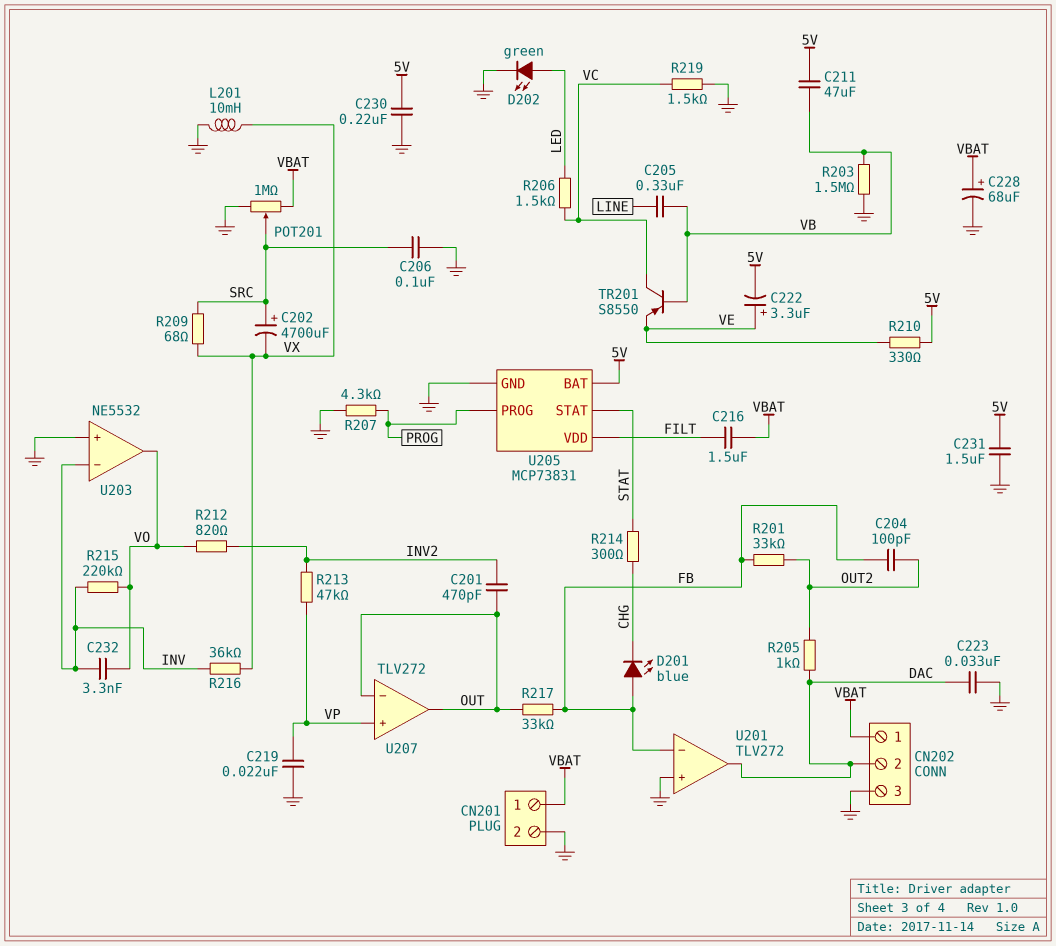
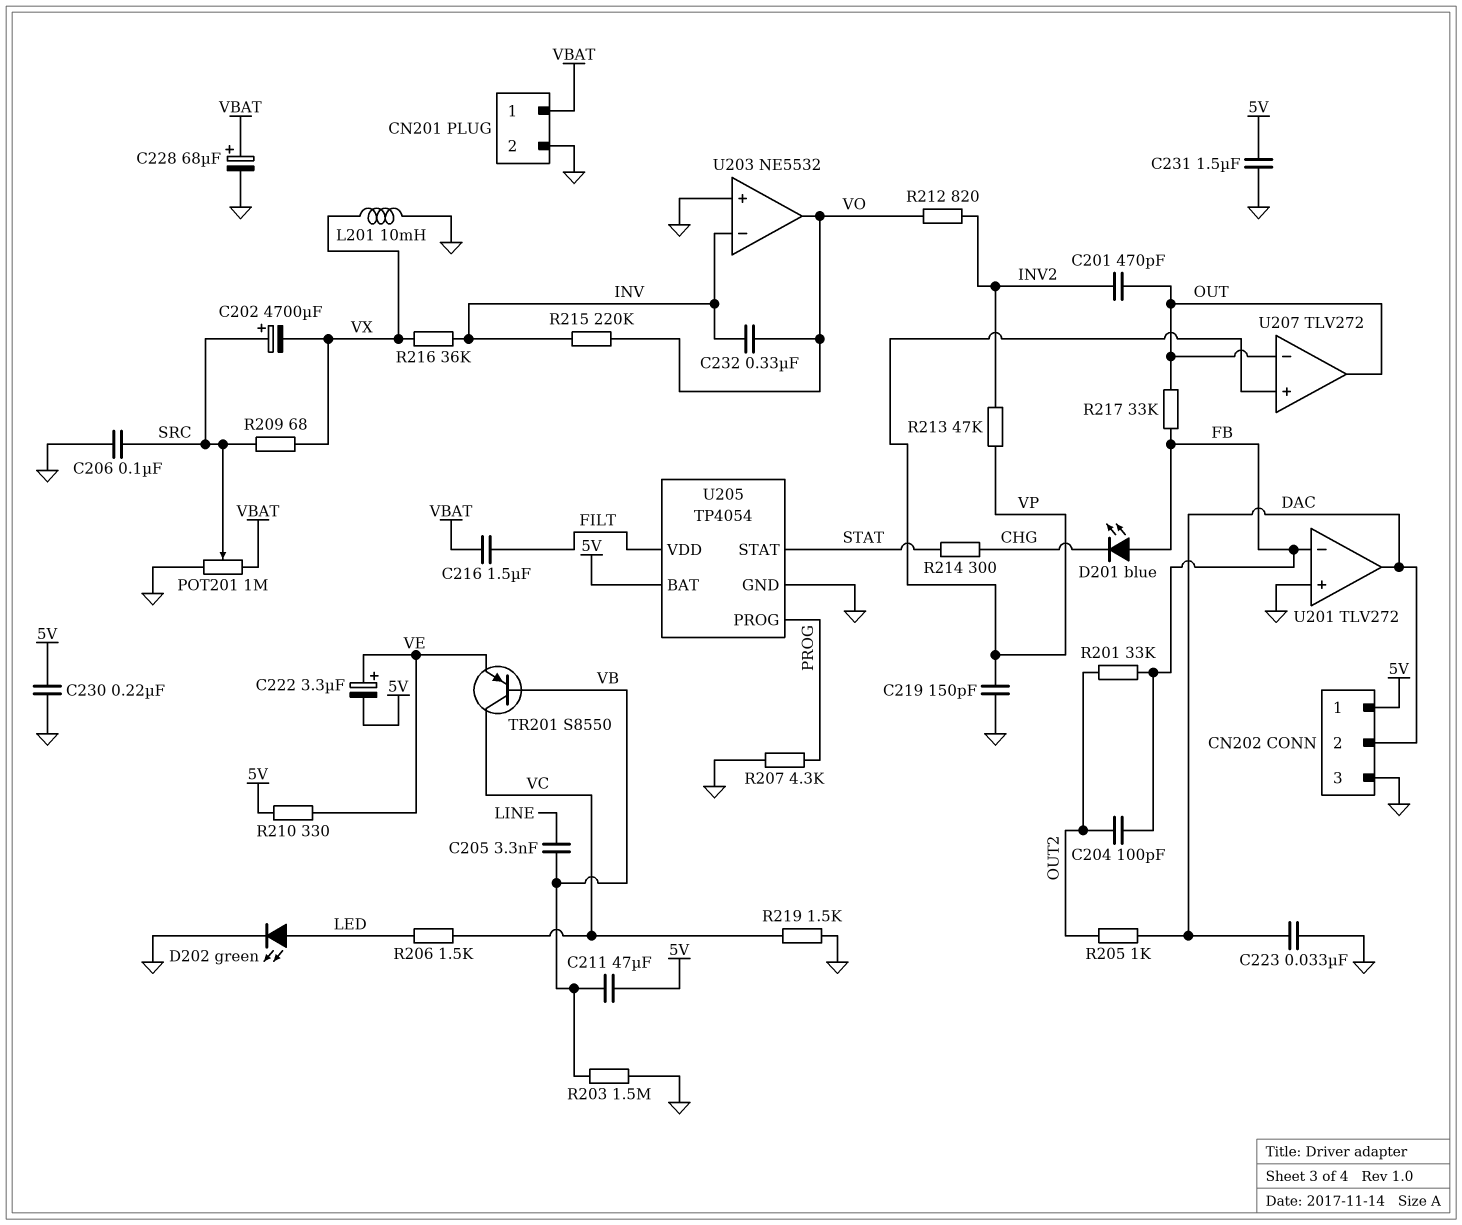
C205: 330nF (LINE, VB) -> 3.3nF (LINE, VB)
C219: 22nF (GND, VP) -> 150pF (GND, VP)
C232: 3.3nF (INV, VO) -> 330nF (INV, VO)
CN202 pin 1: VBAT -> 5V
U205: MCP73831 -> TP4054

